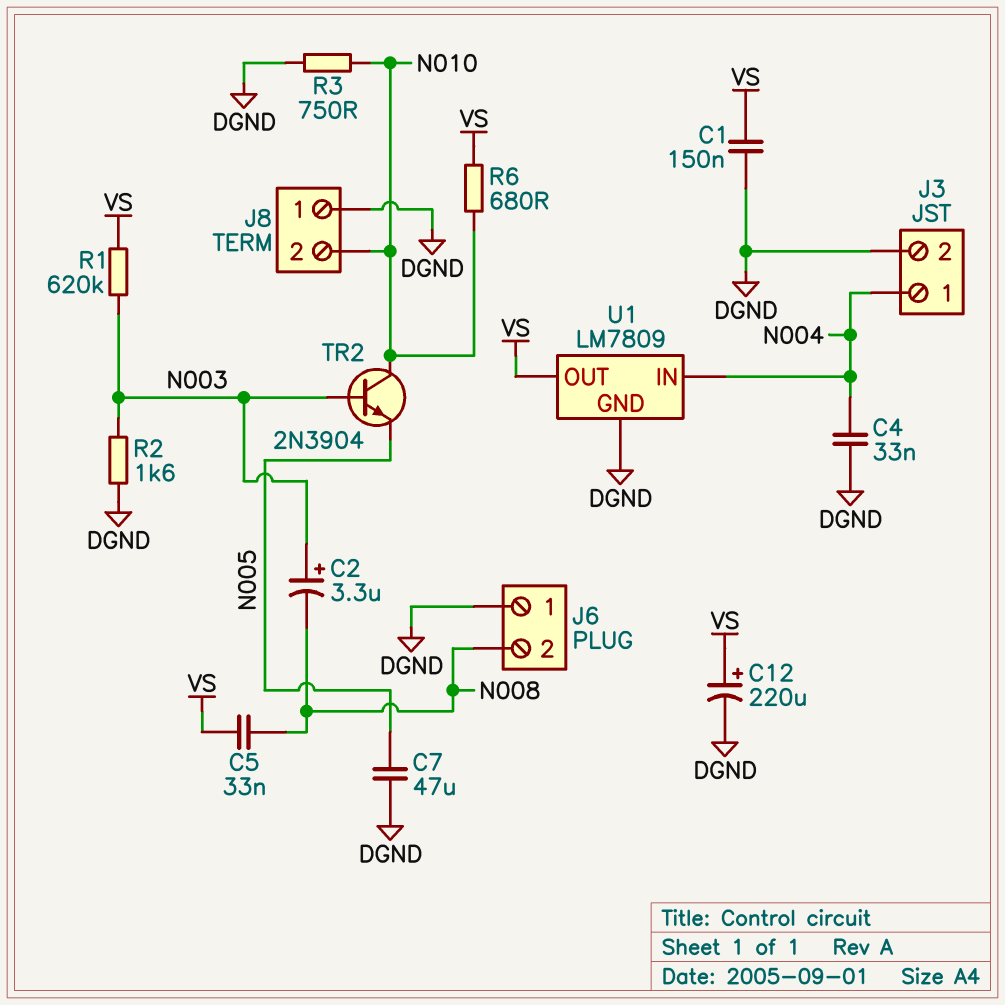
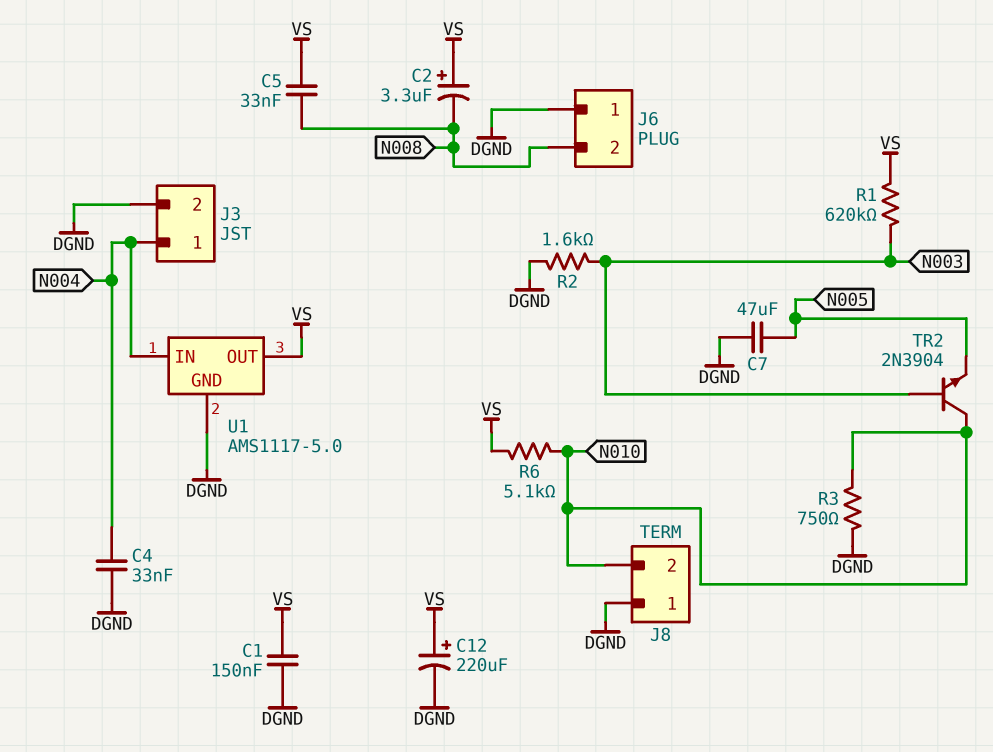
C2: 3.3uF (plus N003, minus N008) -> 3.3uF (plus VS, minus N008)
R6: 680 (N010, VS) -> 5.1k (N010, VS)
U1: LM7809 -> AMS1117-5.0

